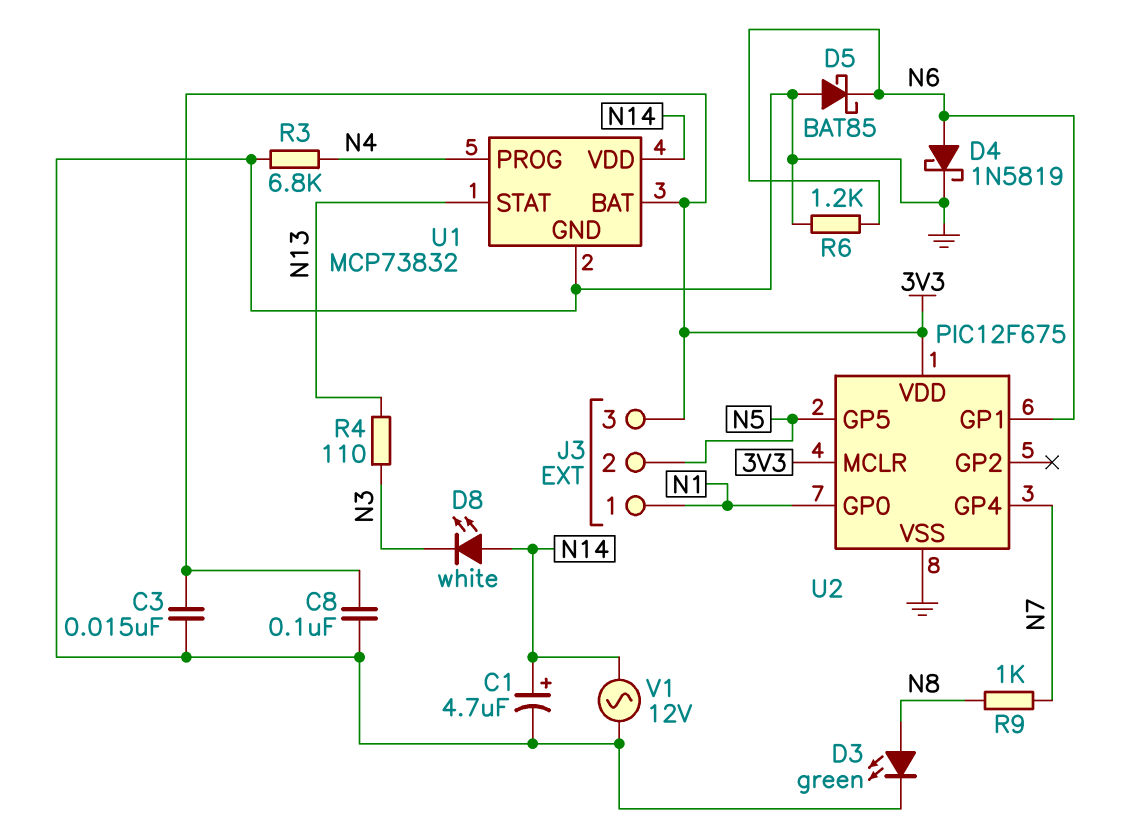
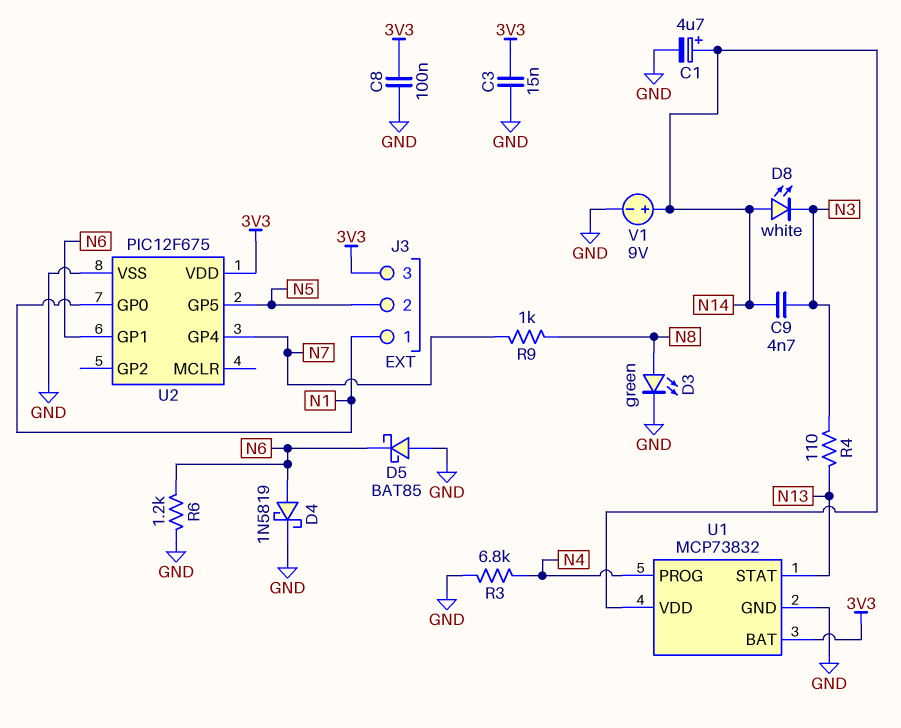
C9: none -> 4.7nF (N3, N14)
U2 pin MCLR: 3V3 -> none
V1: AC 12V (GND, N14) -> 9V (plus N14, minus GND)

